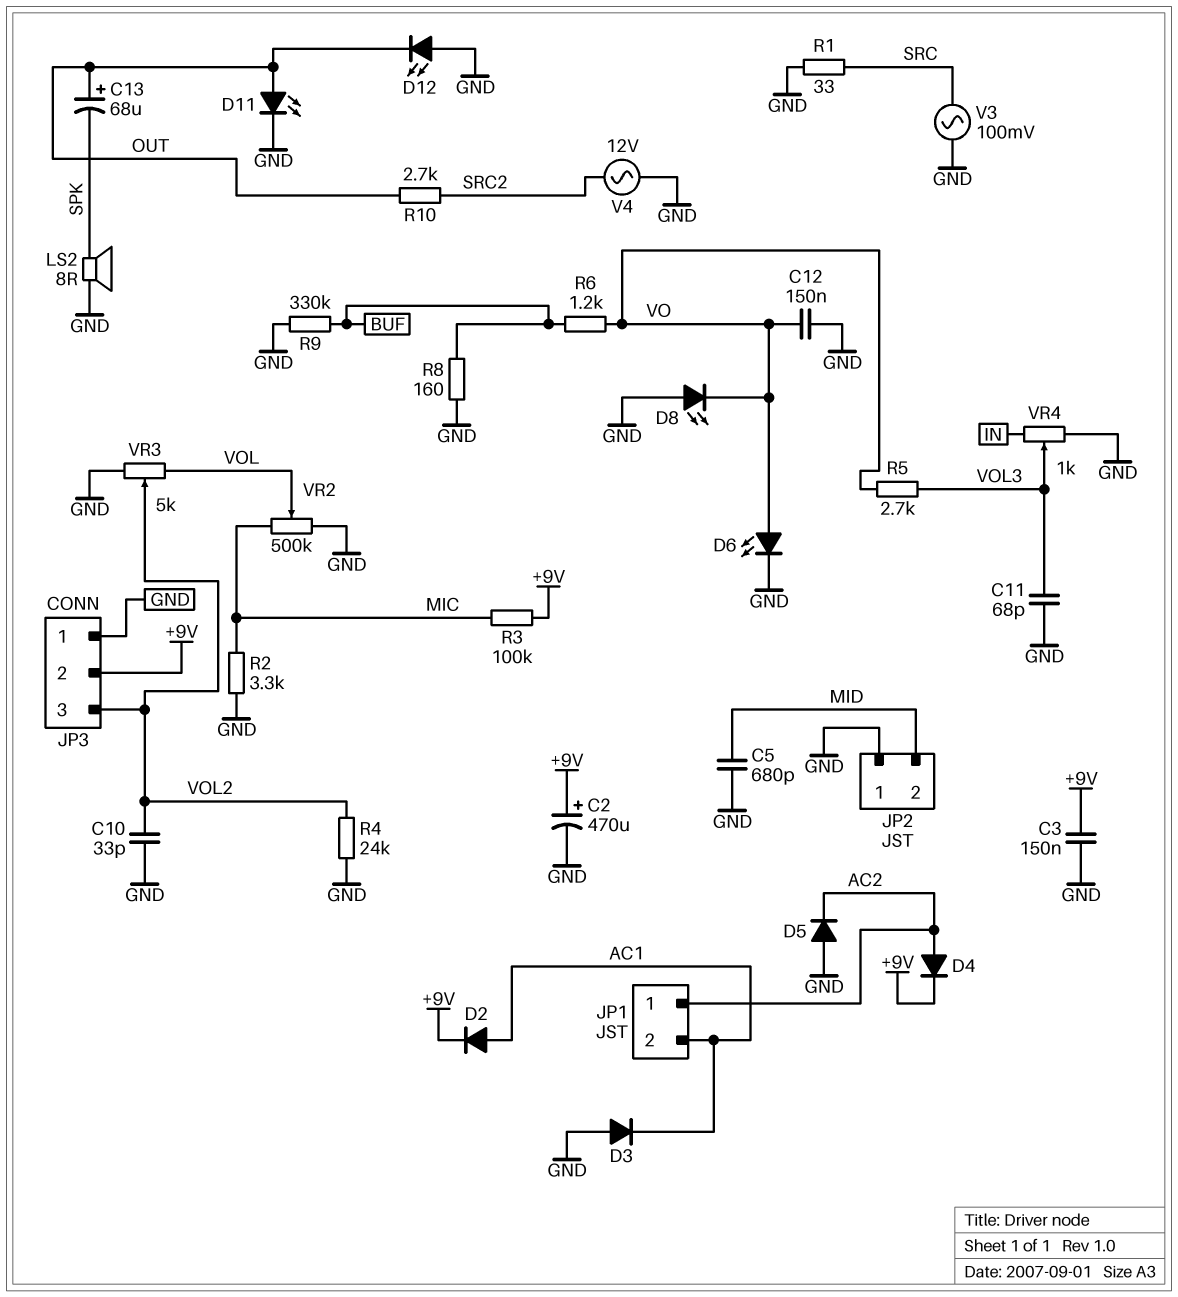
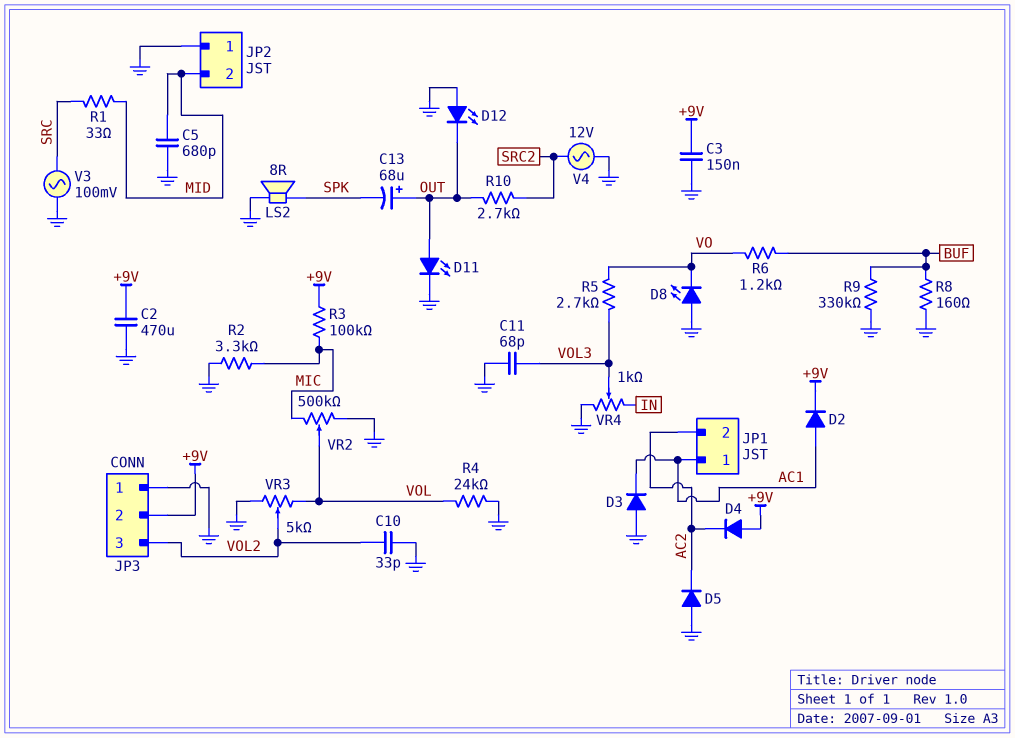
C2: 470uF (plus +9V, minus GND) -> 470uF (+9V, GND)
C12: 150nF (GND, VO) -> none
D4: diode (A AC2, K +9V) -> diode (A +9V, K AC2)
D6: LED (A VO, K GND) -> none
JP1 pin 1: AC2 -> AC1
JP1 pin 2: AC1 -> AC2
R1: 33 (GND, SRC) -> 33 (MID, SRC)
R4: 24k (GND, VOL2) -> 24k (GND, VOL)

